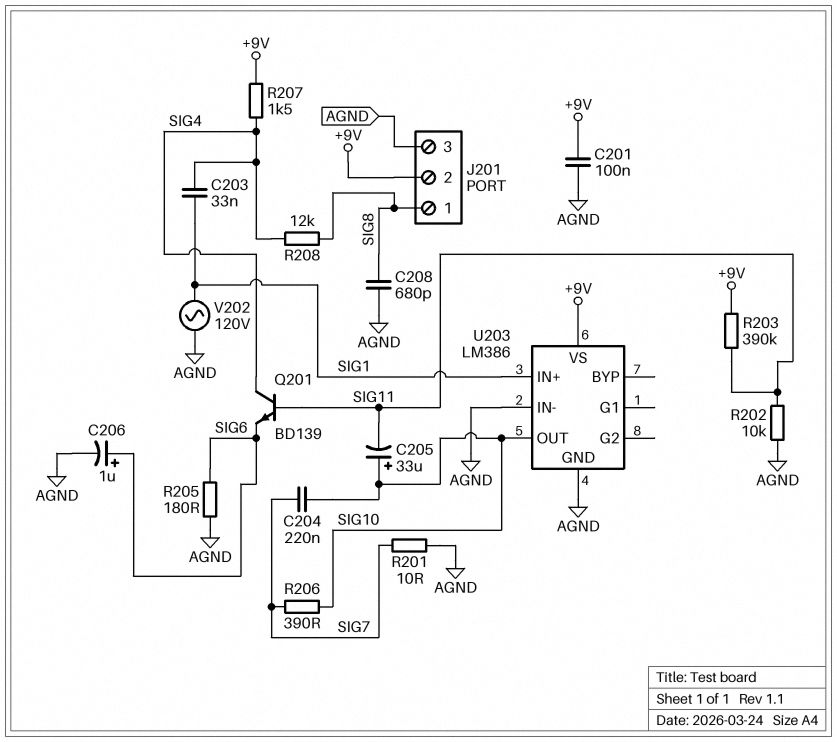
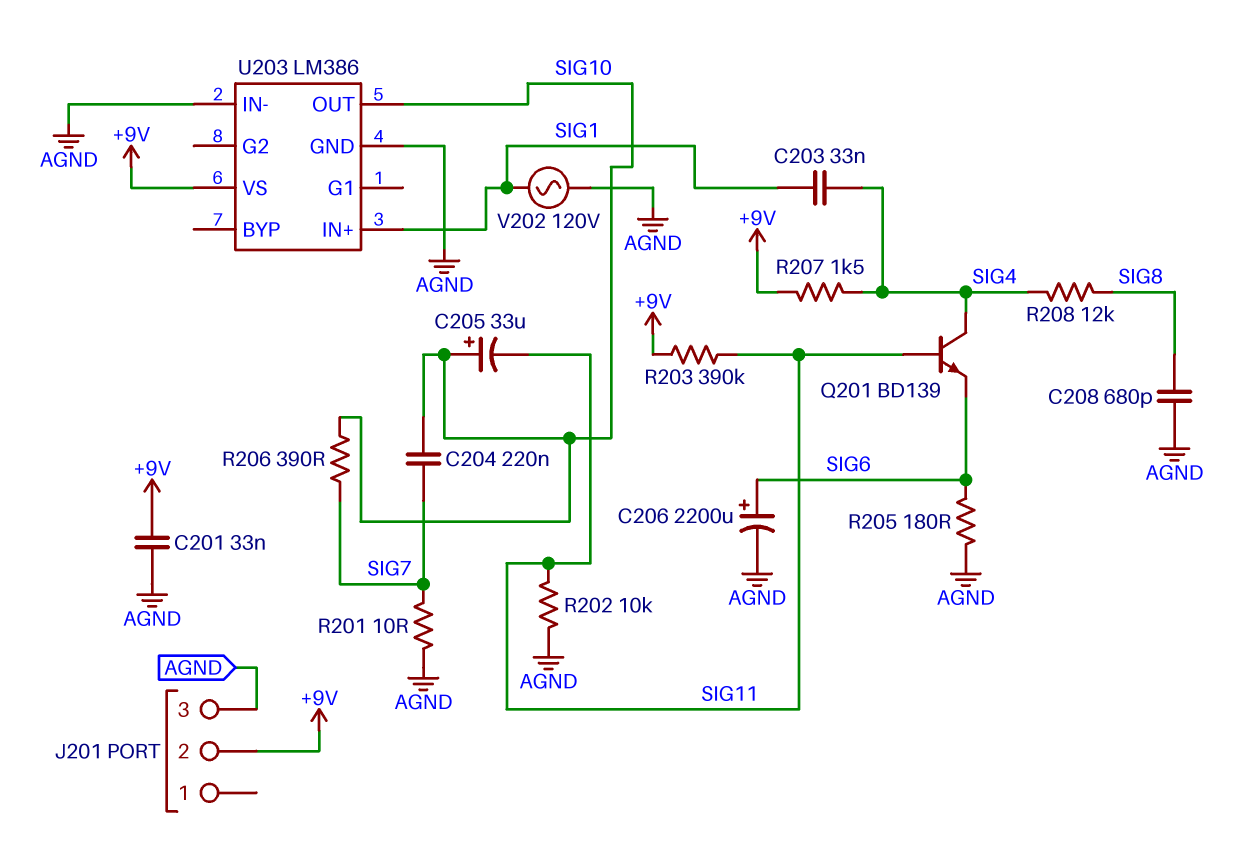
C201: 100nF (+9V, AGND) -> 33nF (+9V, AGND)
C206: 1uF (plus SIG6, minus AGND) -> 2200uF (plus SIG6, minus AGND)
J201 pin 1: SIG8 -> none

